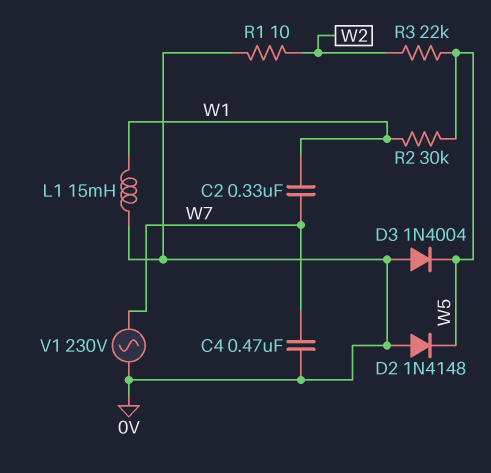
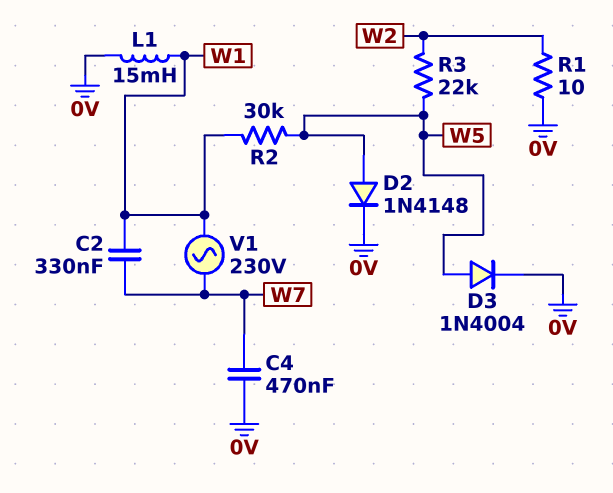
D2: diode 1N4148 (A 0V, K W5) -> diode 1N4148 (A W5, K 0V)
D3: diode 1N4004 (A 0V, K W5) -> diode 1N4004 (A W5, K 0V)
V1: AC 230V (0V, W7) -> AC 230V (W1, W7)

